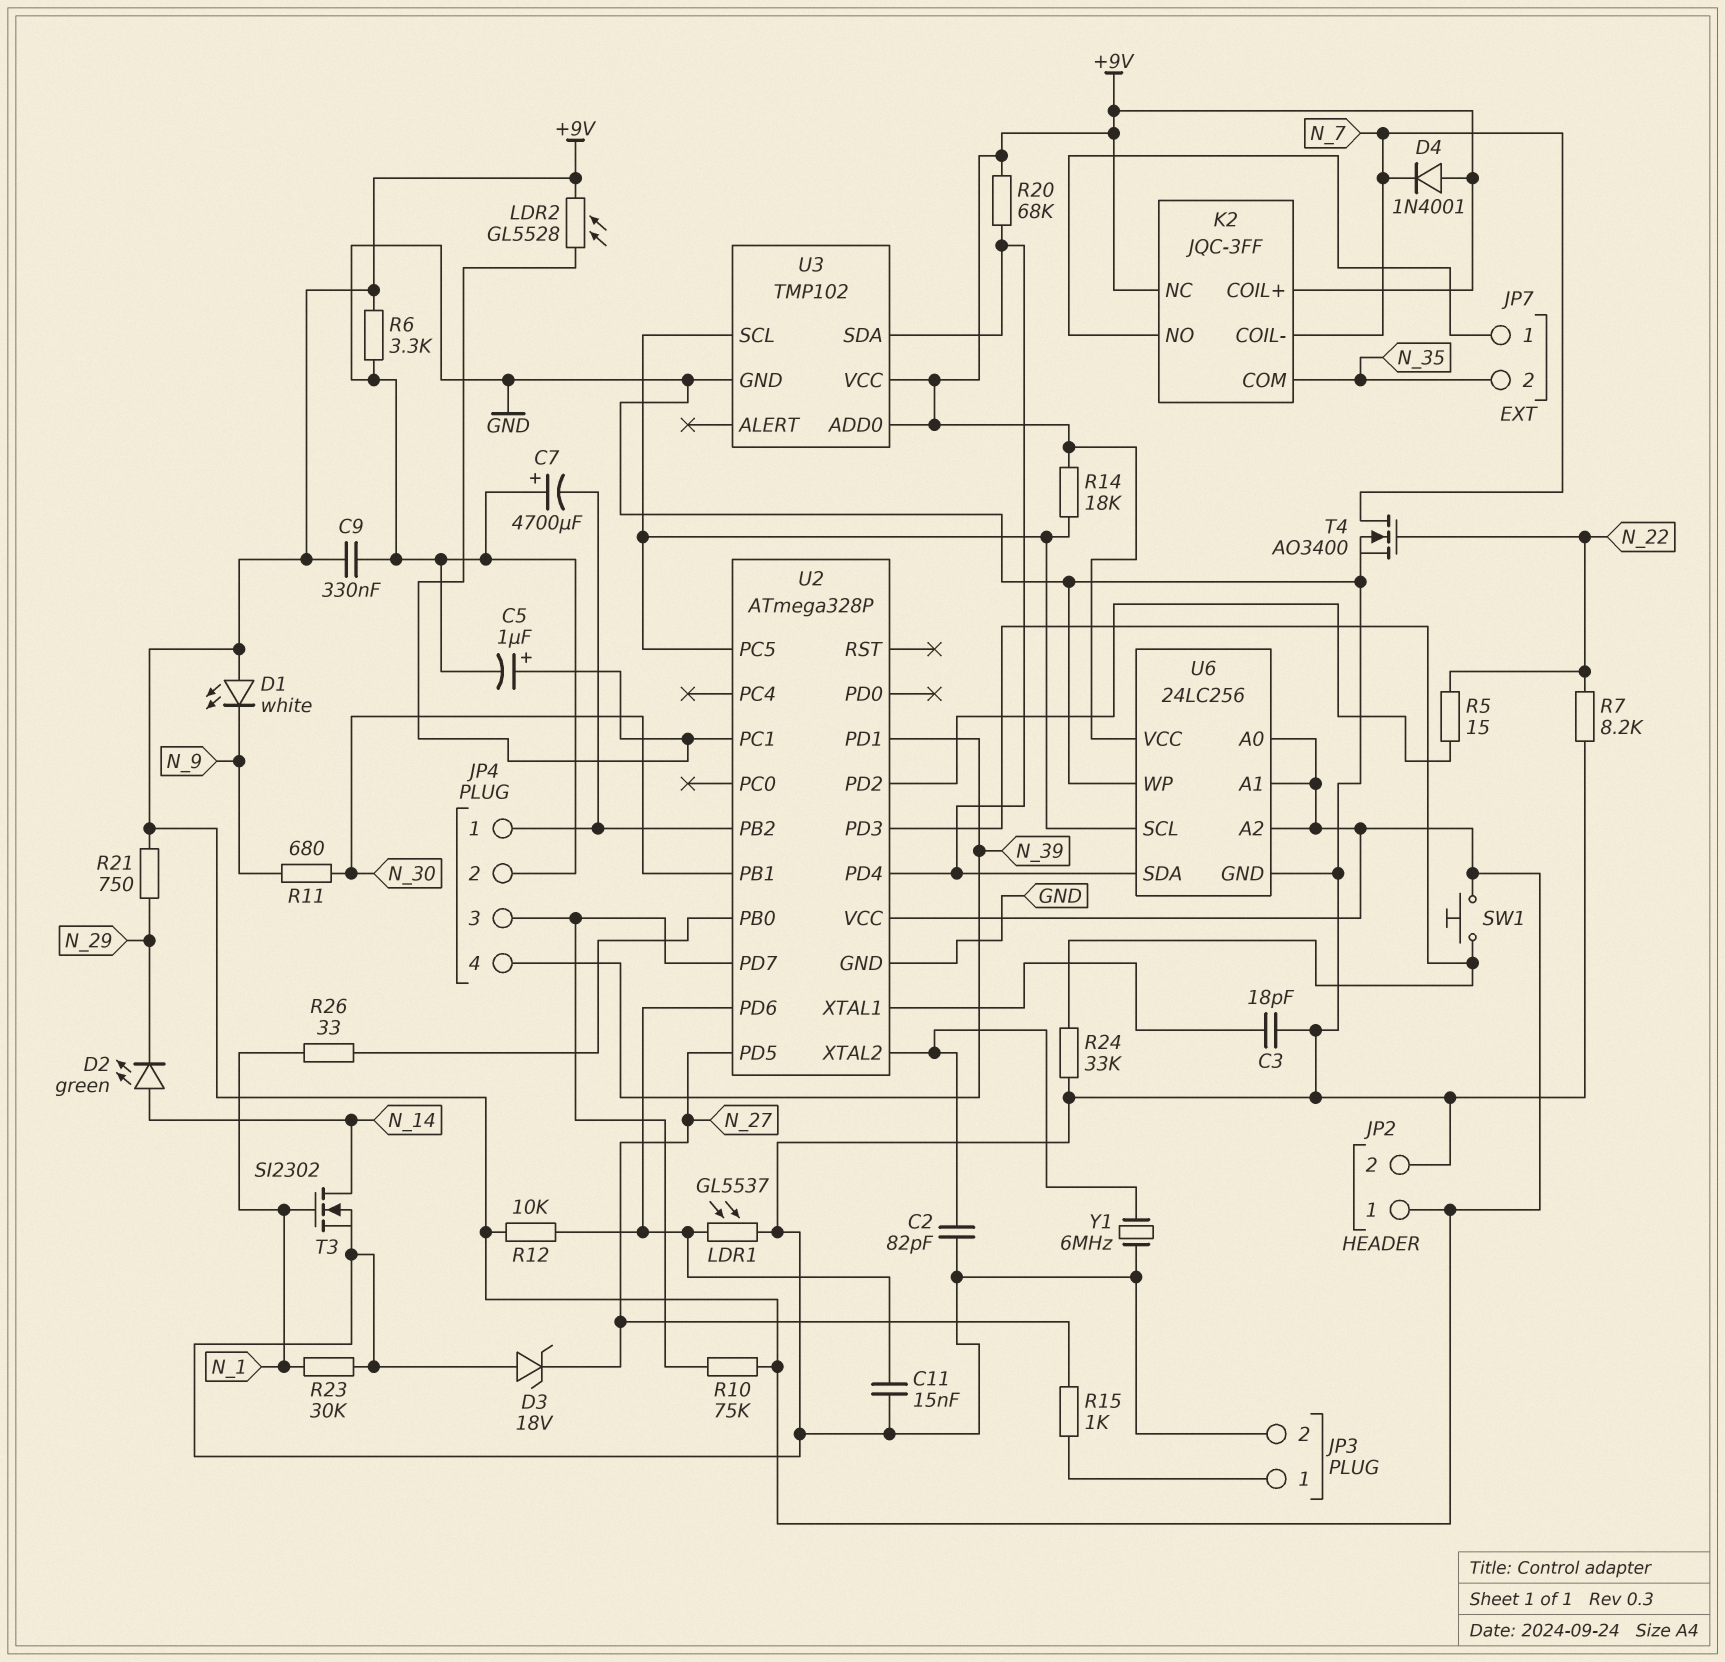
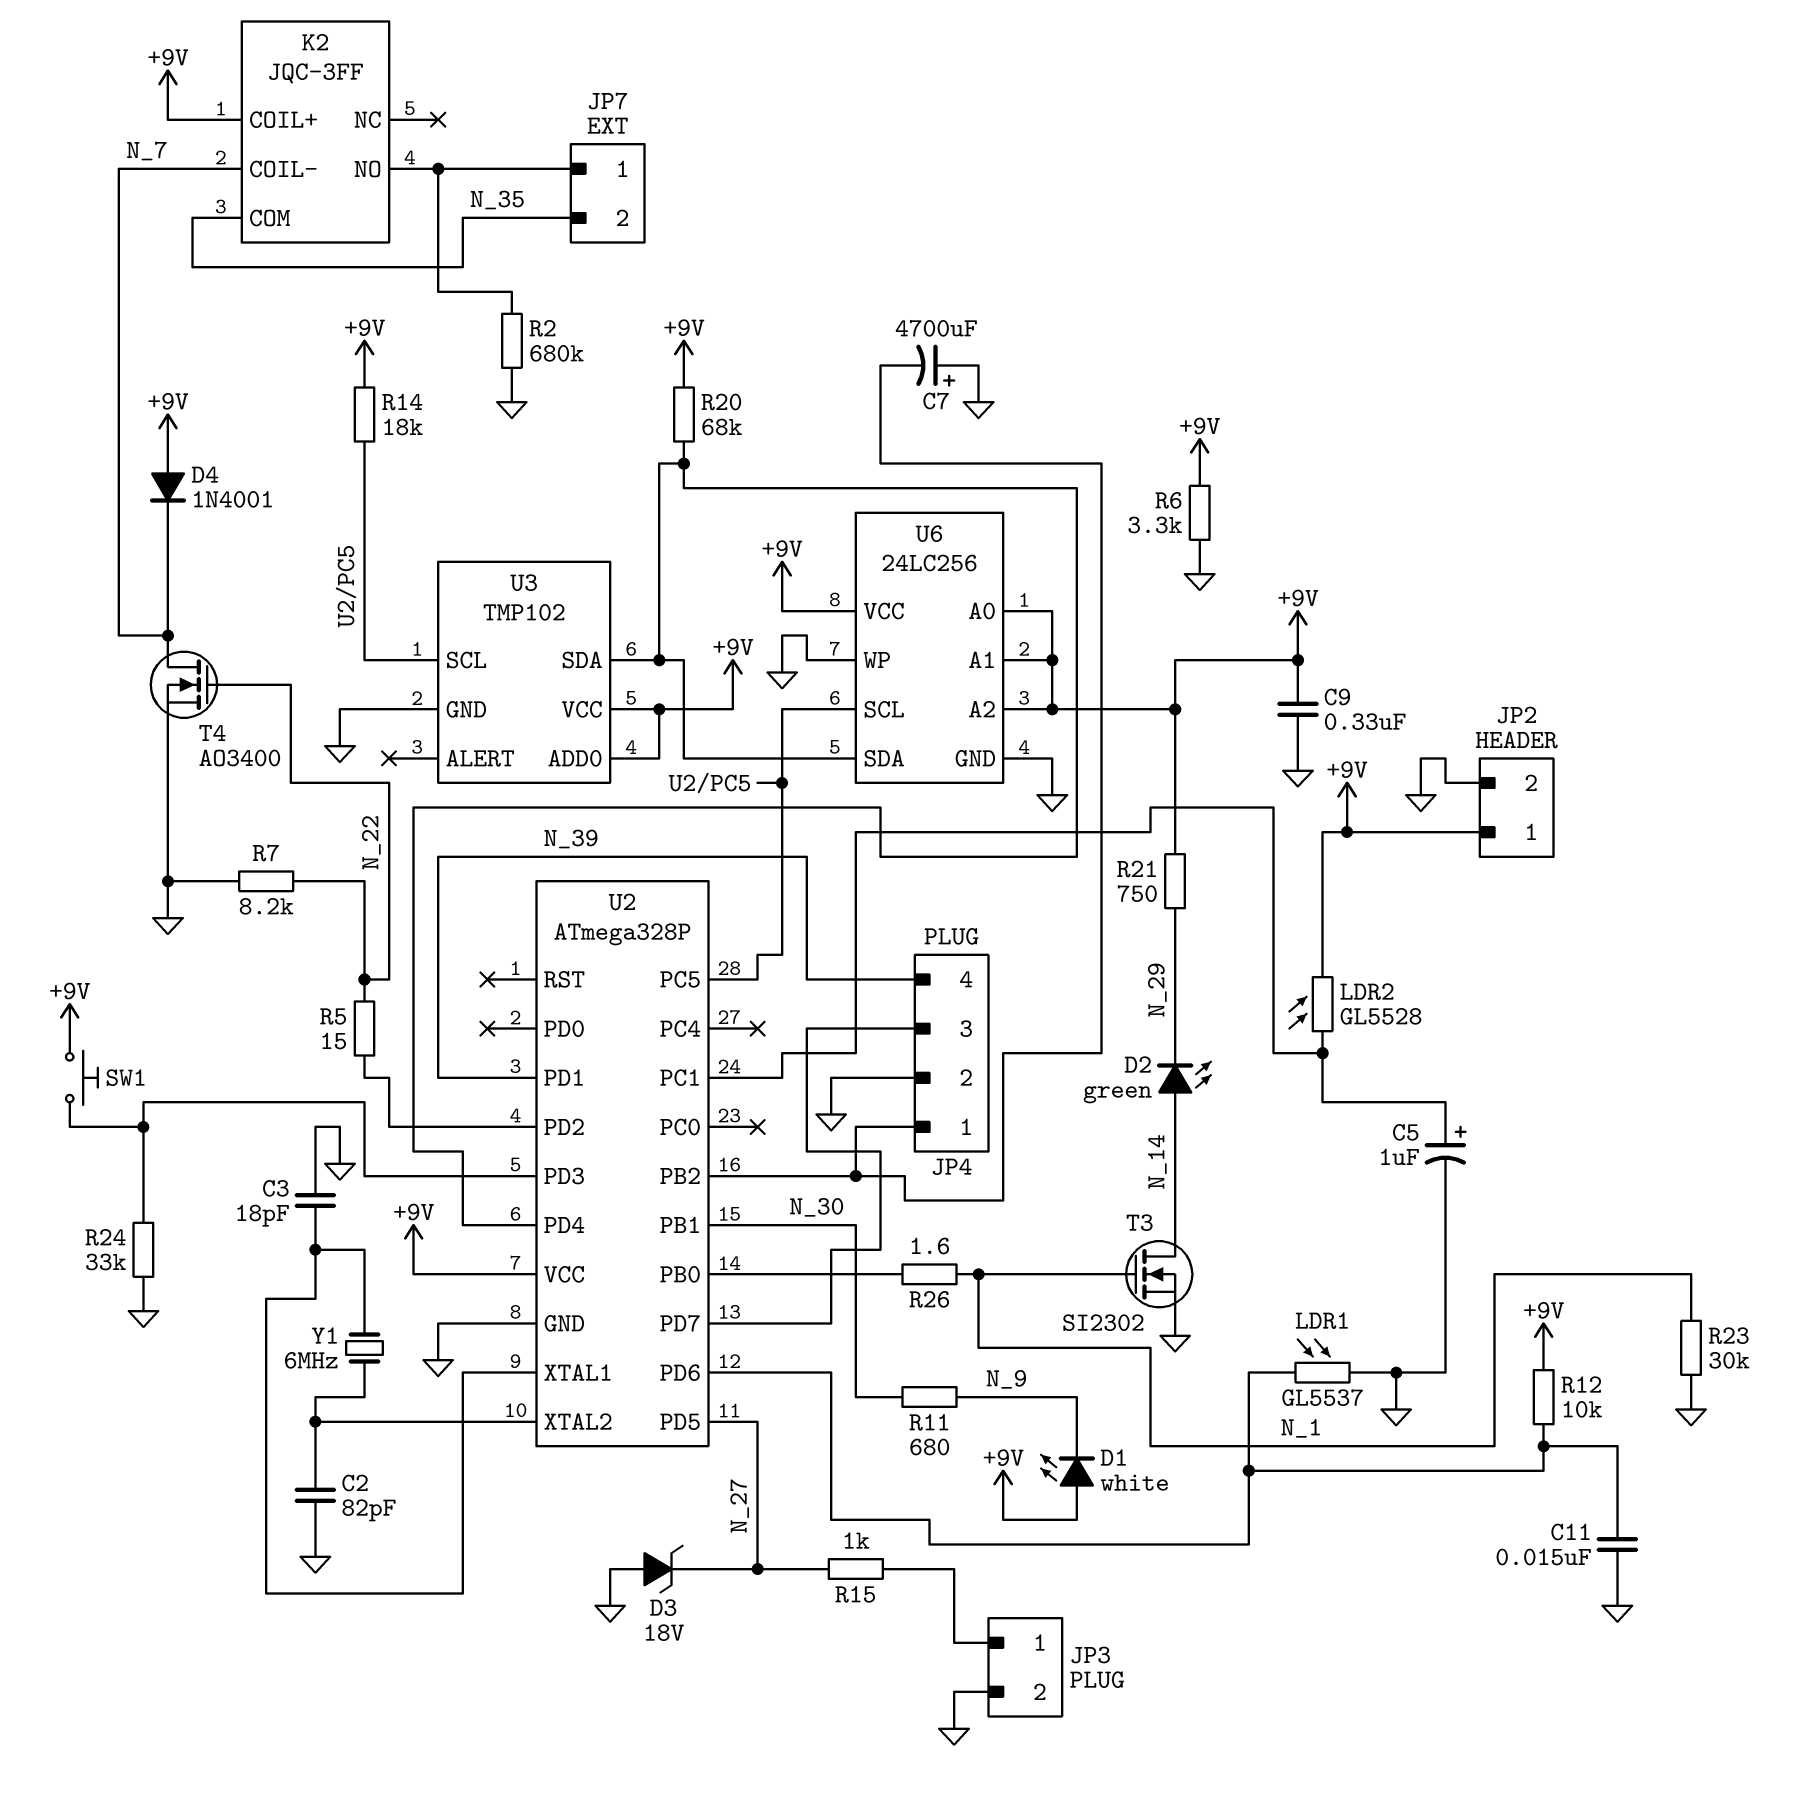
K2 pin NC: +9V -> none
R2: none -> 680k (GND, JP7/1)
R10: 75k (+9V, JP4/3) -> none
R26: 33 (N_1, U2/PB0) -> 1.6 (N_1, U2/PB0)
Y1: 6MHz (GND, U2/XTAL2) -> 6MHz (U2/XTAL1, U2/XTAL2)

